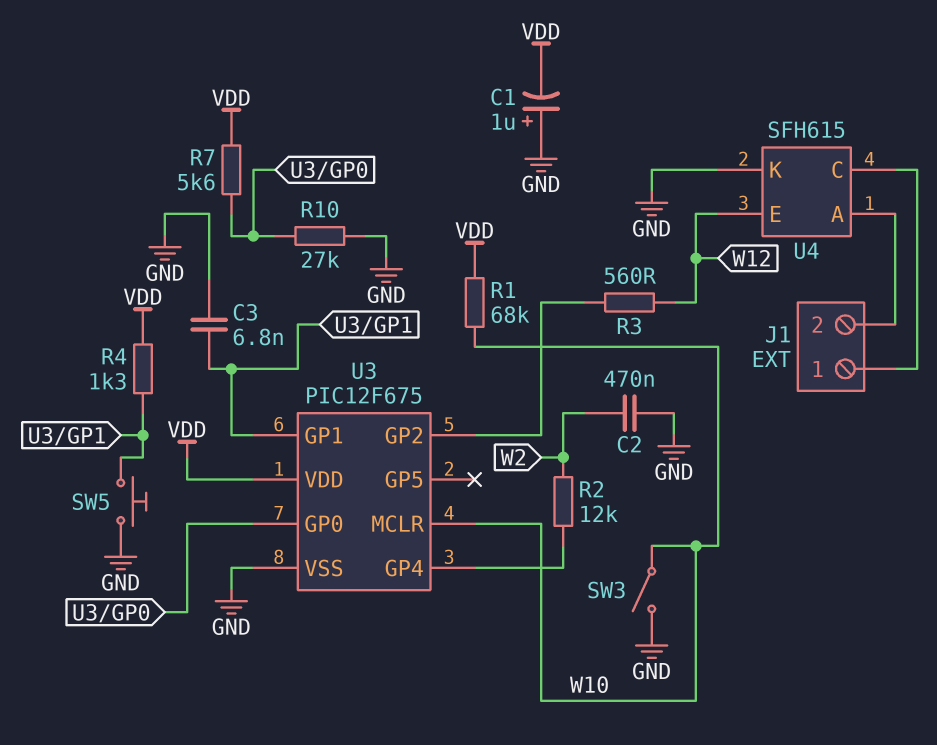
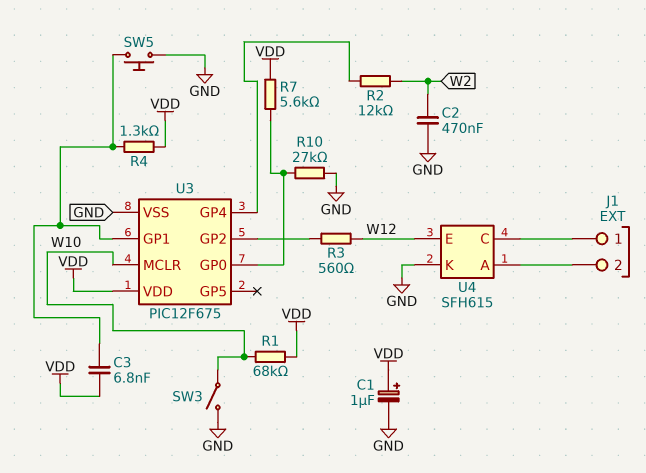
C1: 1uF (plus GND, minus VDD) -> 1uF (plus VDD, minus GND)
C3: 6.8nF (GND, U3/GP1) -> 6.8nF (U3/GP1, VDD)

